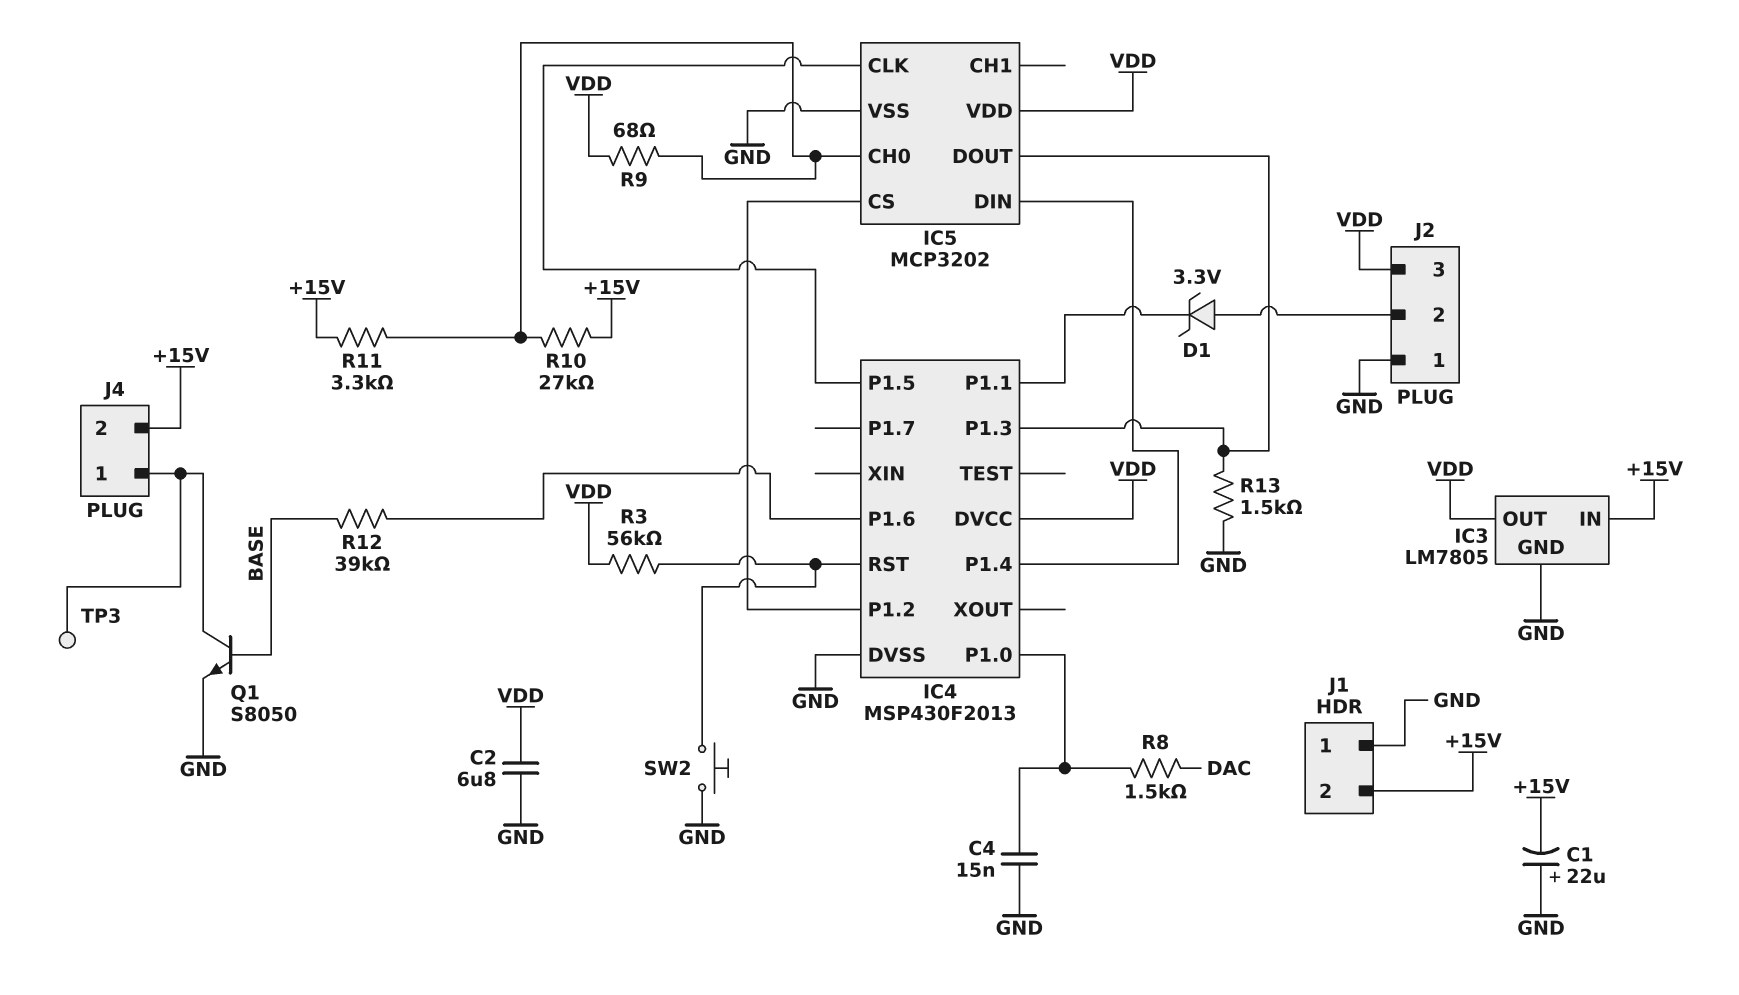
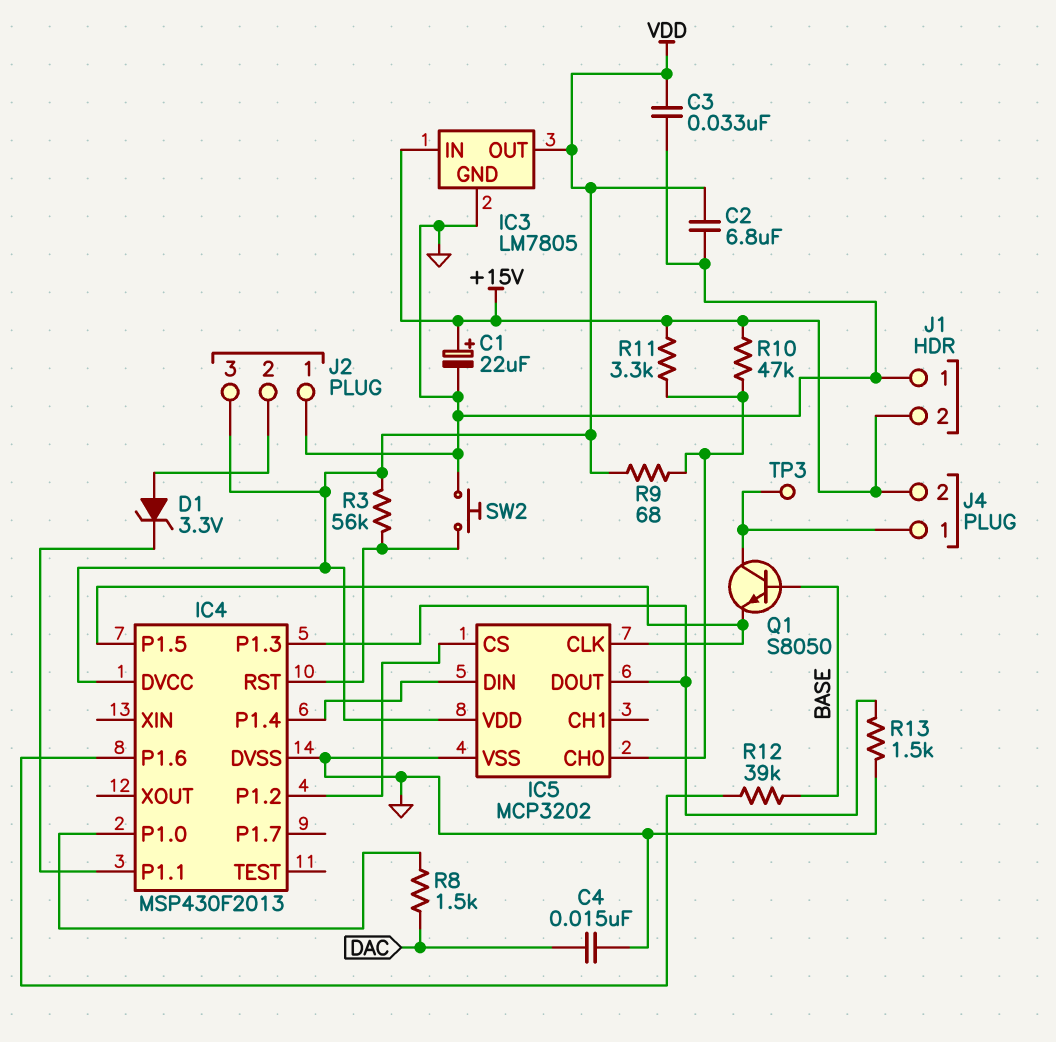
C1: 22uF (plus GND, minus +15V) -> 22uF (plus +15V, minus GND)
C3: none -> 33nF (GND, VDD)
C4: 15nF (GND, IC4/P1.0) -> 15nF (DAC, GND)
Q1: NPN S8050 (B BASE, C J4/1, E GND) -> NPN S8050 (B BASE, C J4/1, E IC4/P1.5)
R10: 27k (+15V, IC5/CH0) -> 47k (+15V, IC5/CH0)

